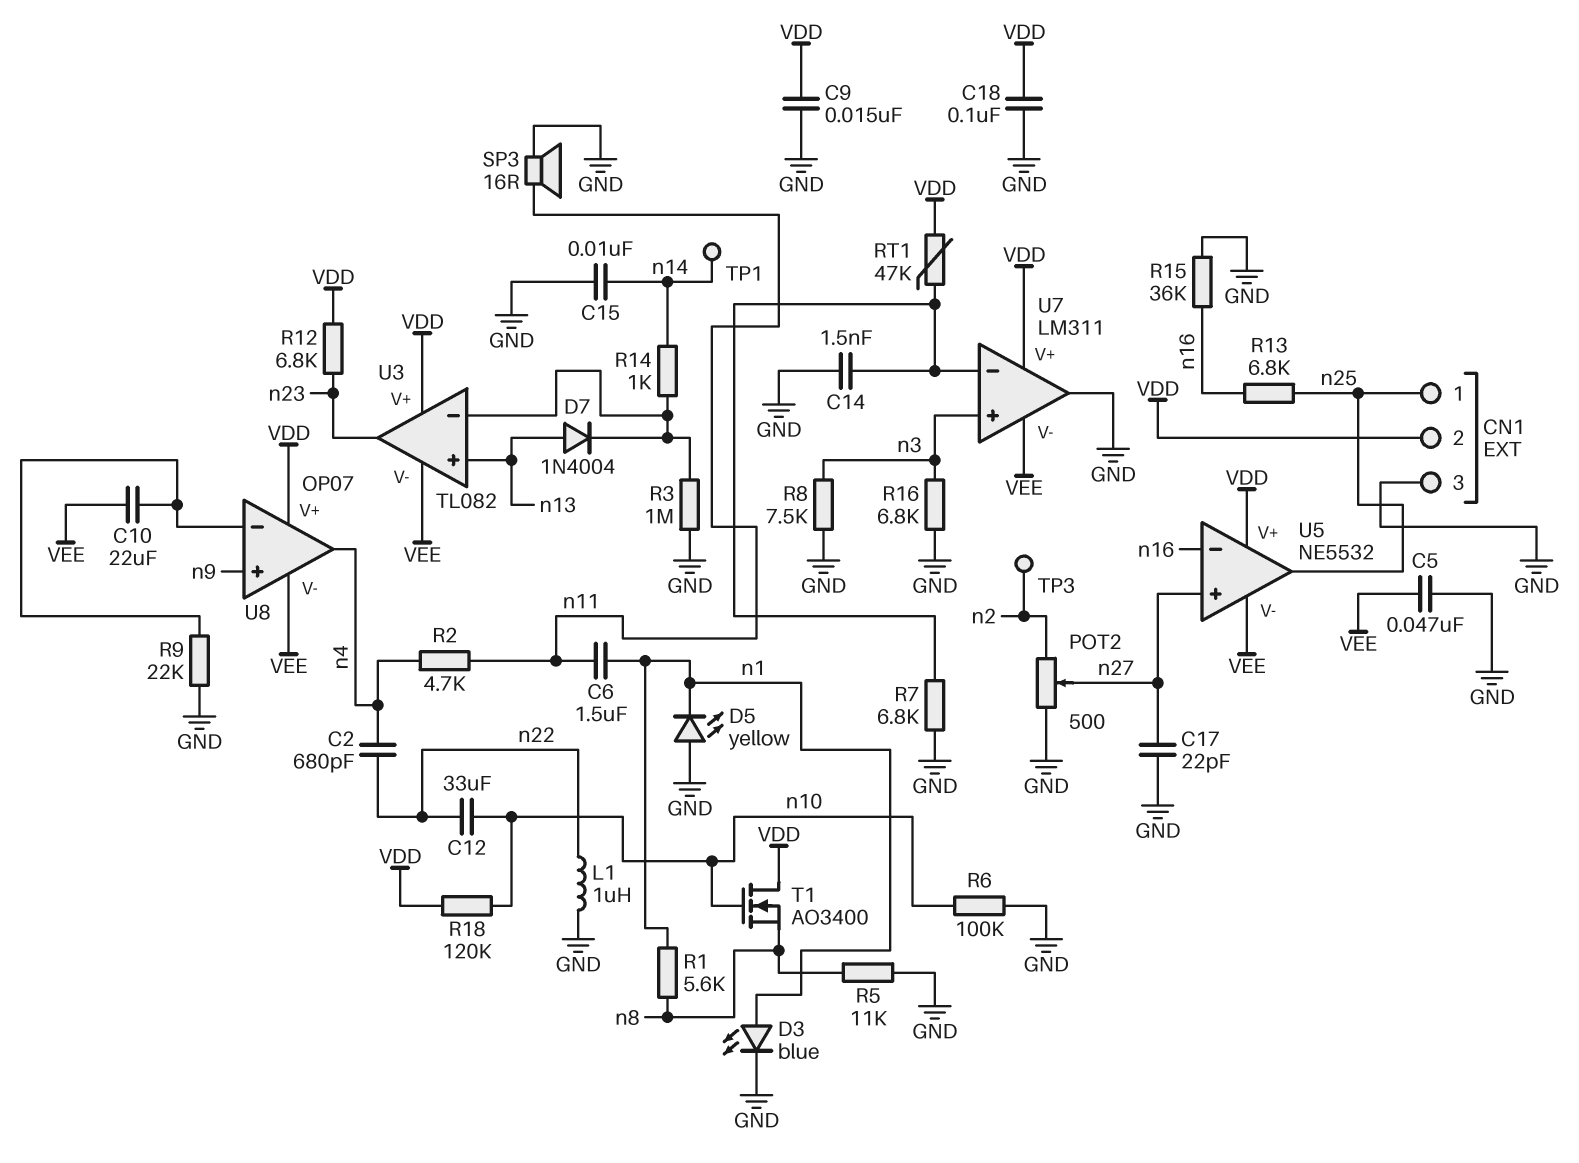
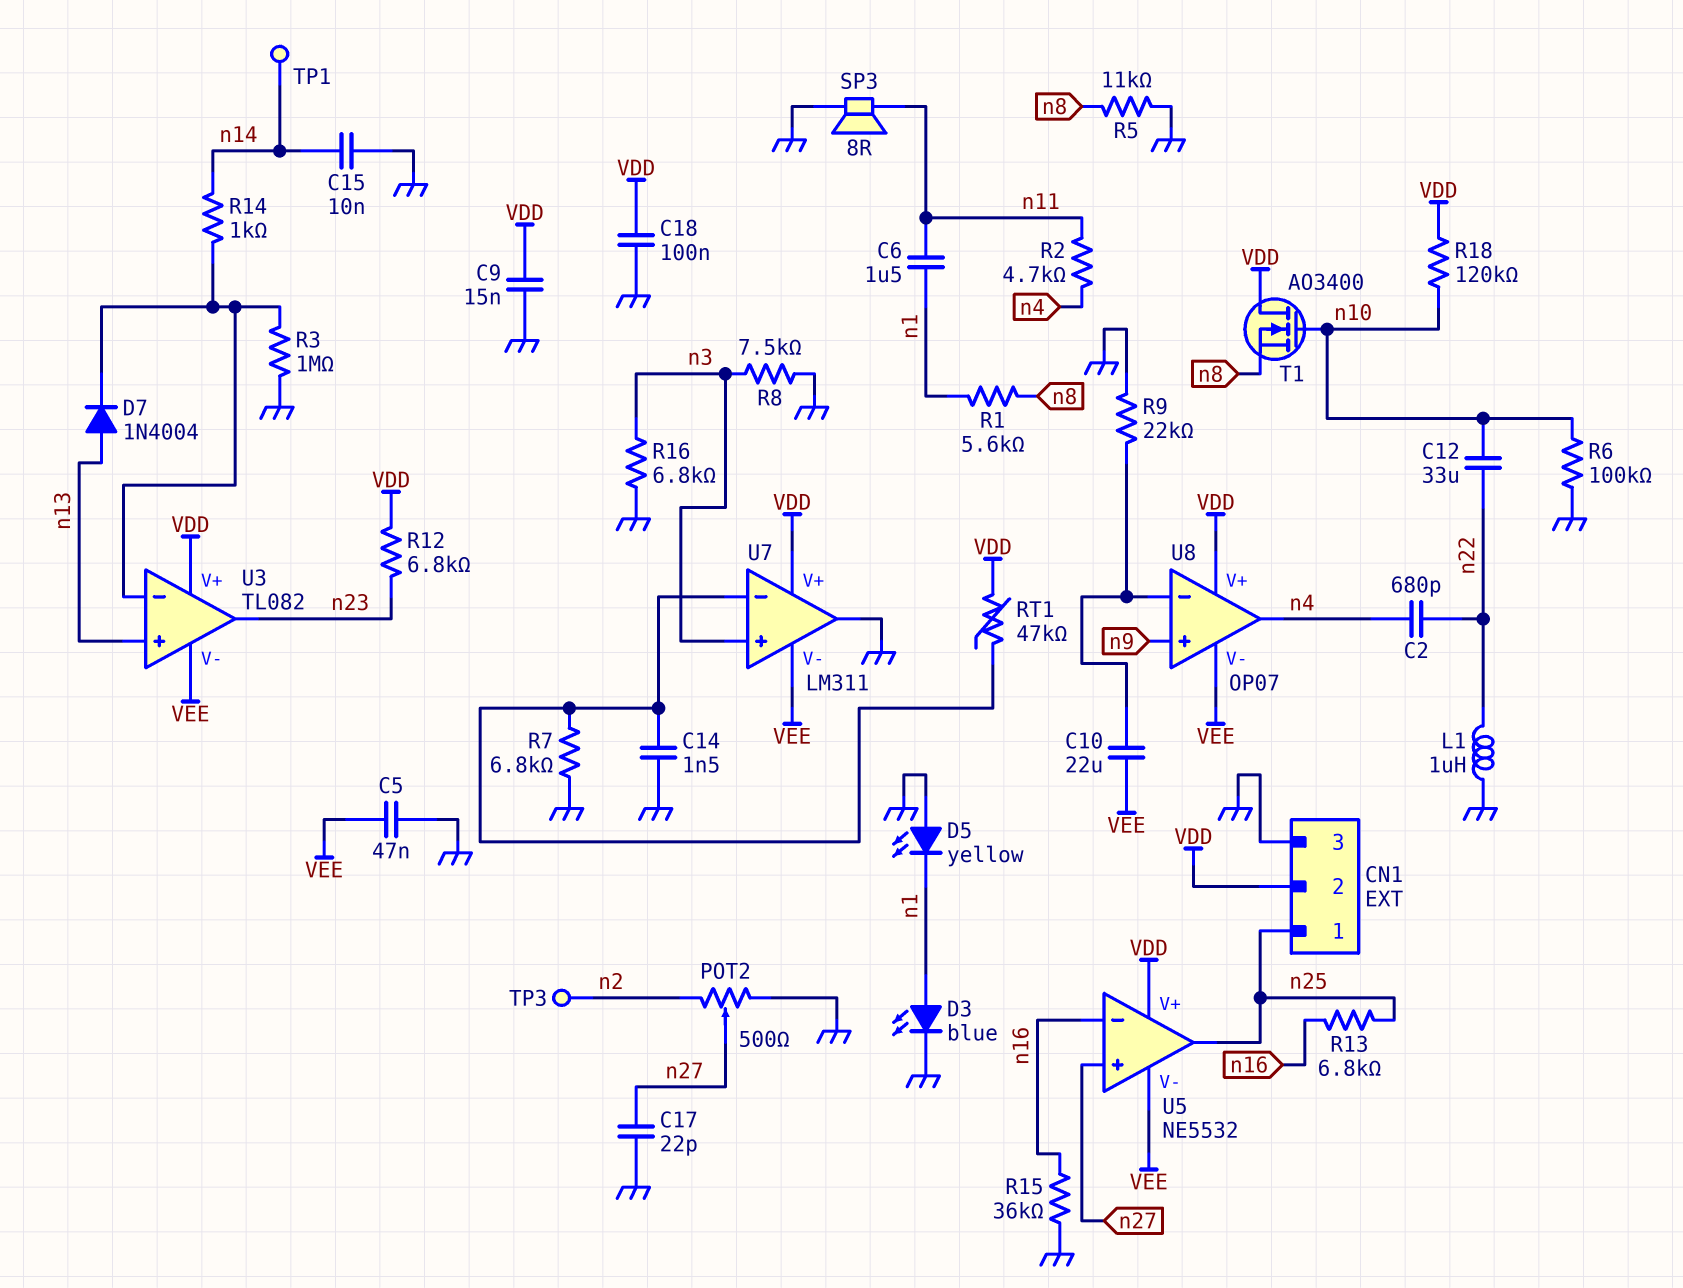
SP3: speaker 16R (GND, n11) -> speaker 8R (GND, n11)

